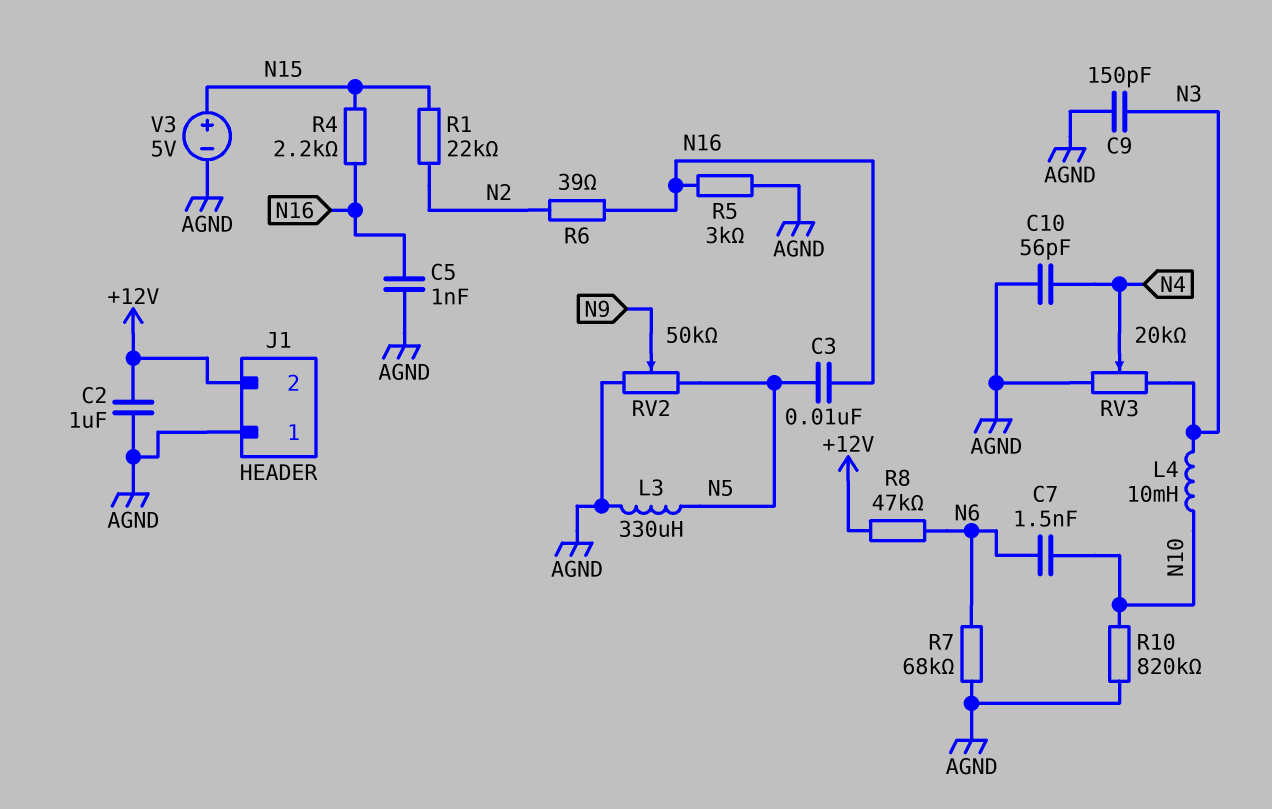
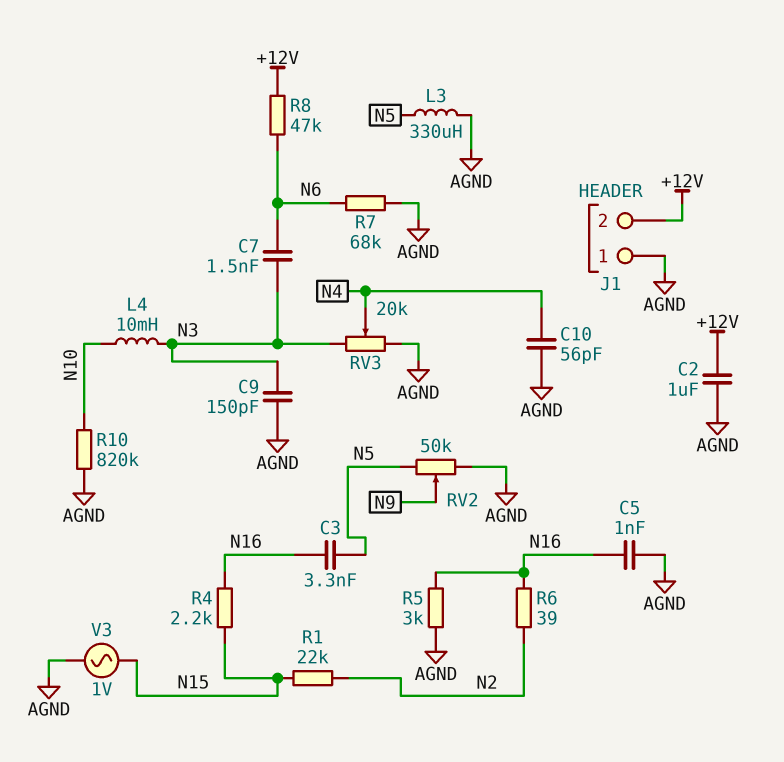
C3: 10nF (N5, N16) -> 3.3nF (N5, N16)
C7: 1.5nF (N6, N10) -> 1.5nF (N3, N6)
V3: 5V (plus N15, minus AGND) -> AC 1V (AGND, N15)

